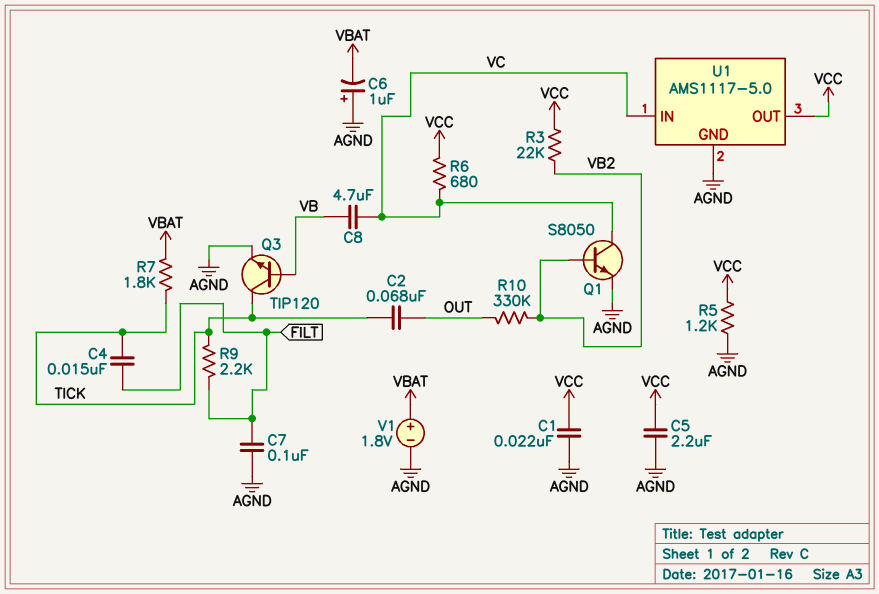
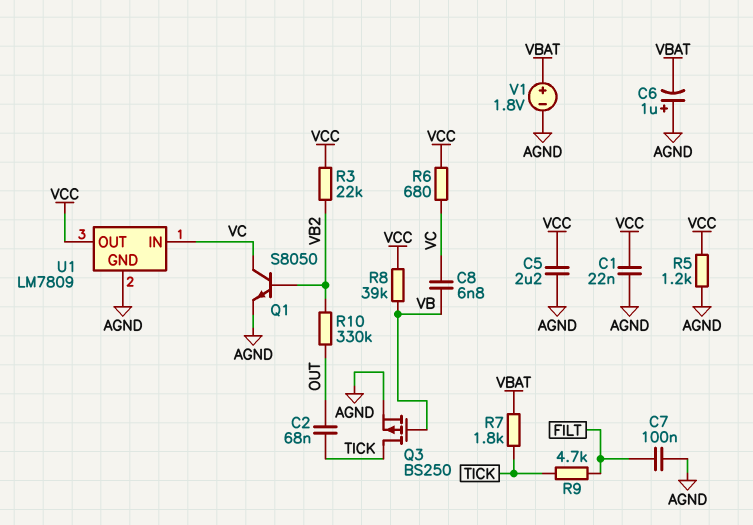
C4: 15nF (FILT, TICK) -> none
C8: 4.7uF (VB, VC) -> 6.8nF (VB, VC)
Q3: NPN TIP120 (B VB, C TICK, E AGND) -> PMOS BS250 (G VB, D TICK, S AGND)
R8: none -> 39k (VB, VCC)
R9: 2.2k (FILT, TICK) -> 4.7k (FILT, TICK)
U1: AMS1117-5.0 -> LM7809

